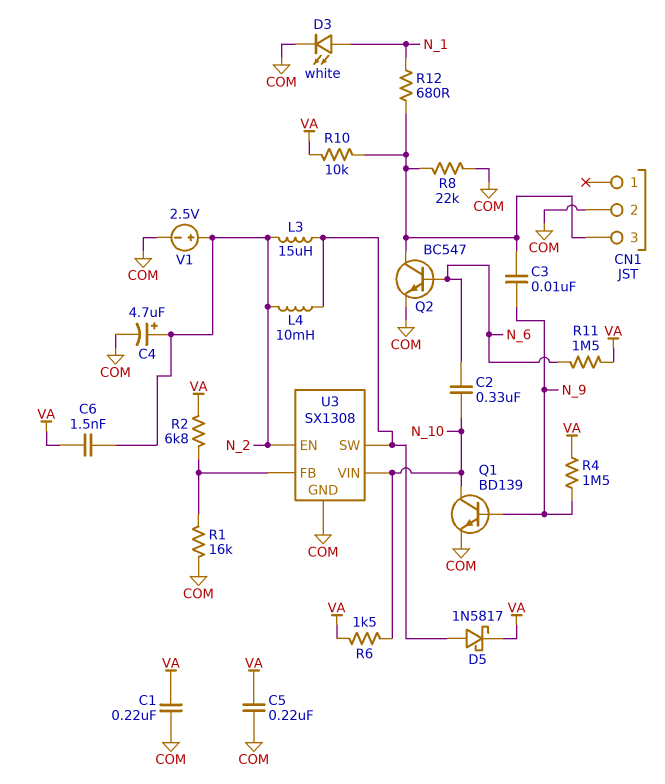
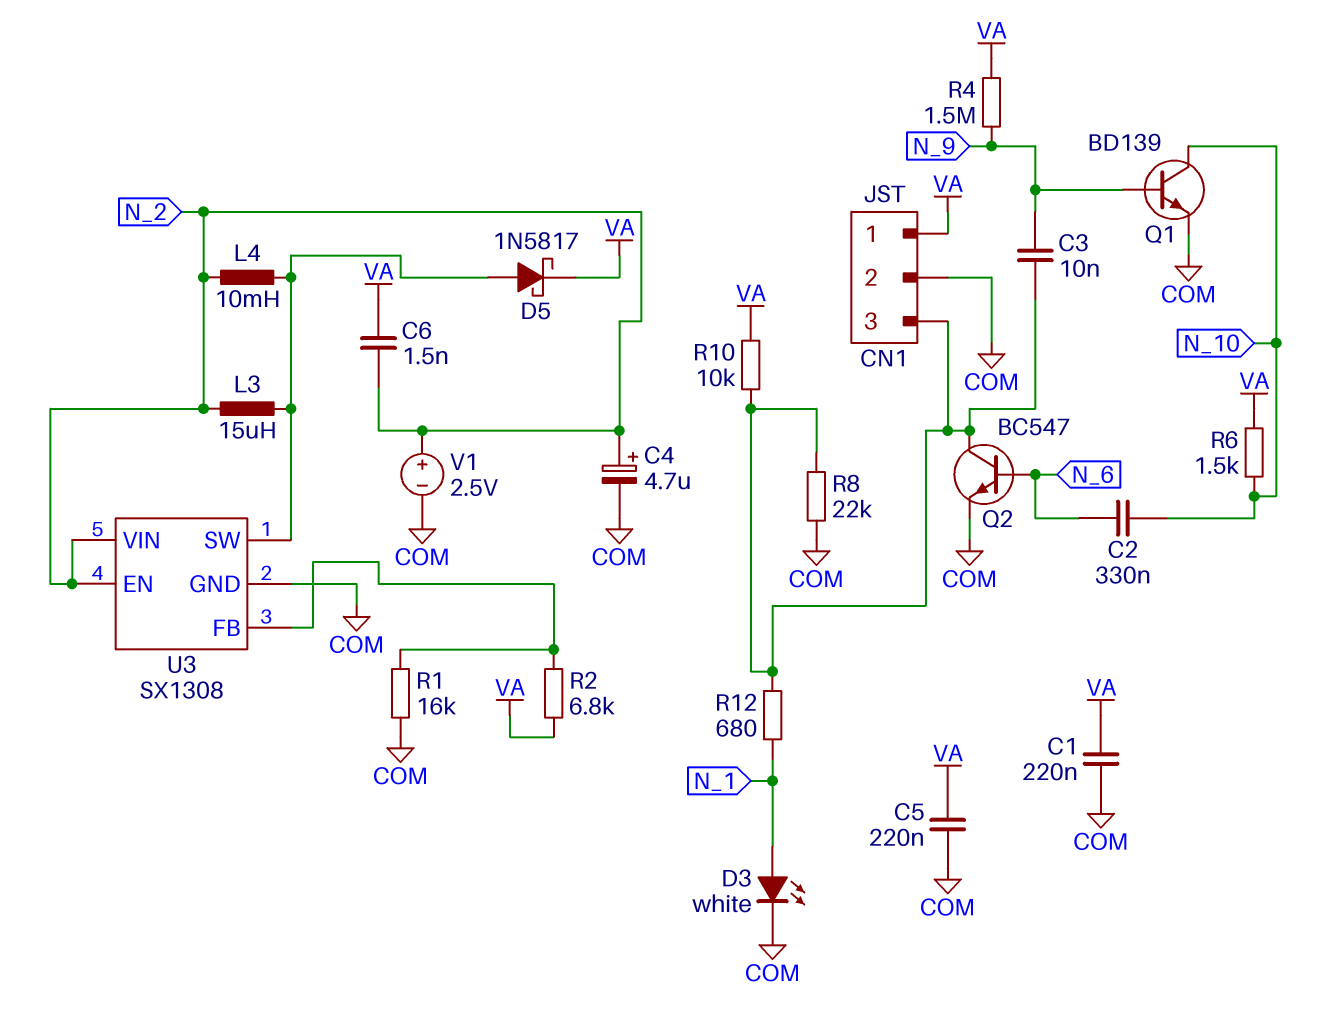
CN1 pin 1: none -> VA
R11: 1.5M (N_6, VA) -> none
U3 pin VIN: N_10 -> N_2

